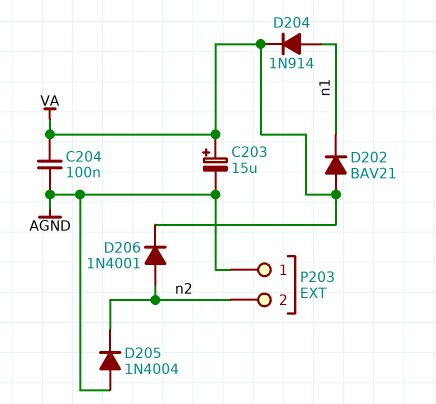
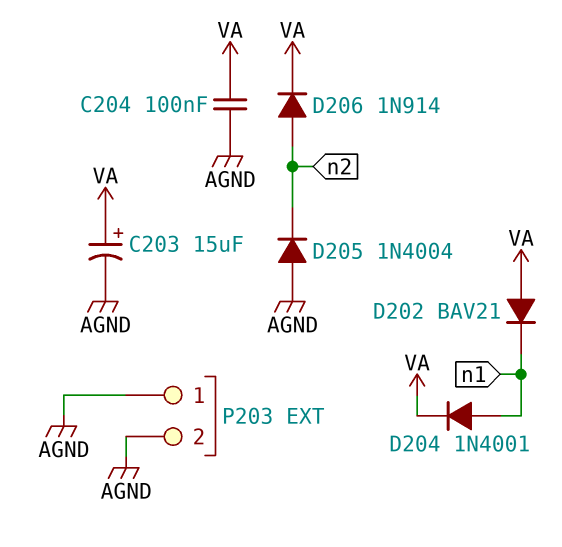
D204: diode 1N914 (A n1, K VA) -> diode 1N4001 (A n1, K VA)
D206: diode 1N4001 (A n2, K VA) -> diode 1N914 (A n2, K VA)
P203 pin 2: n2 -> AGND

